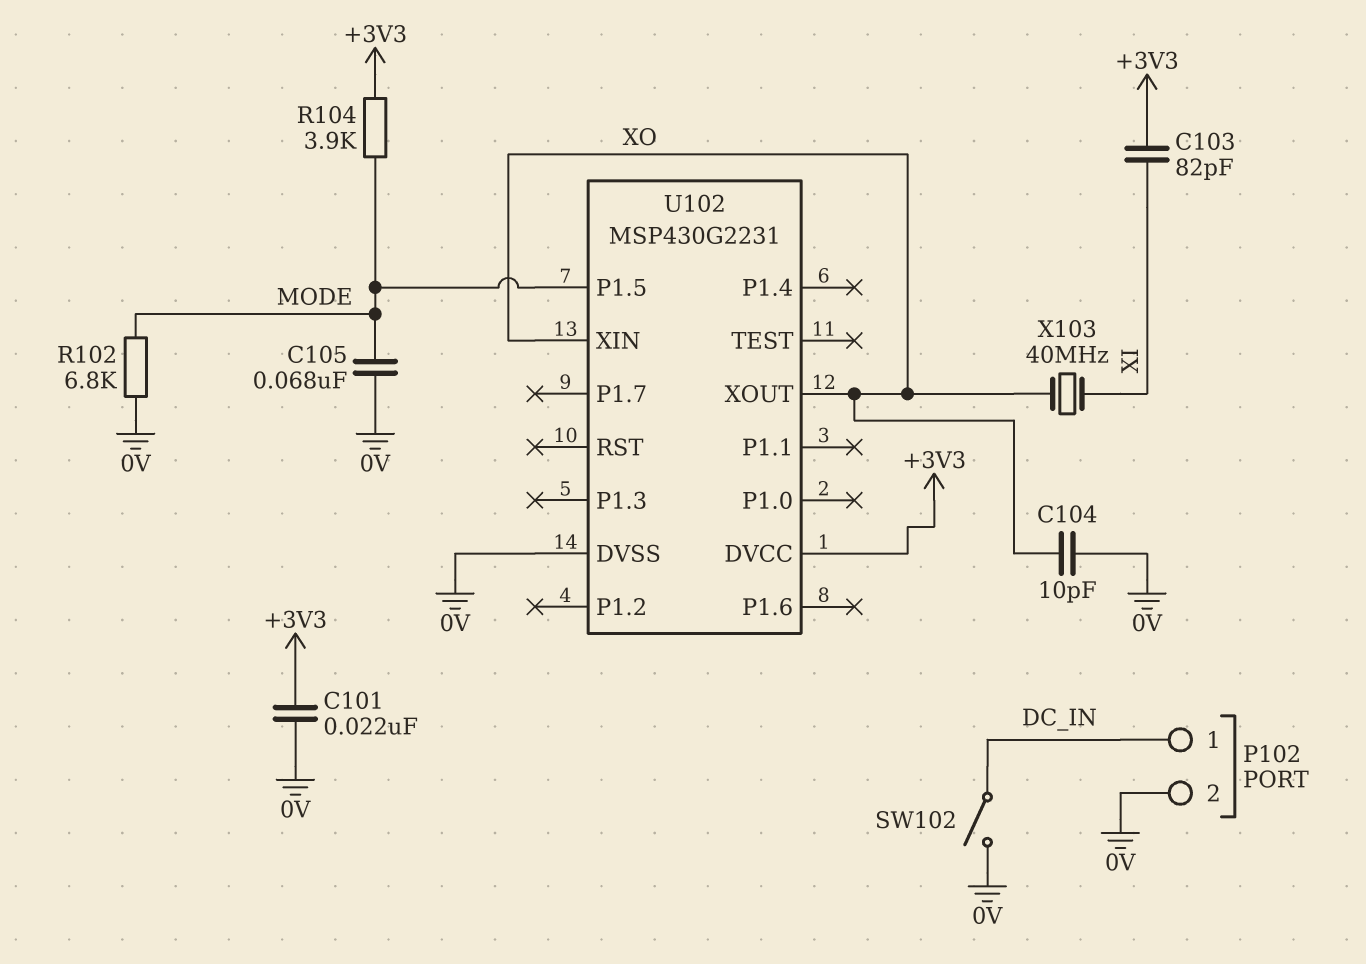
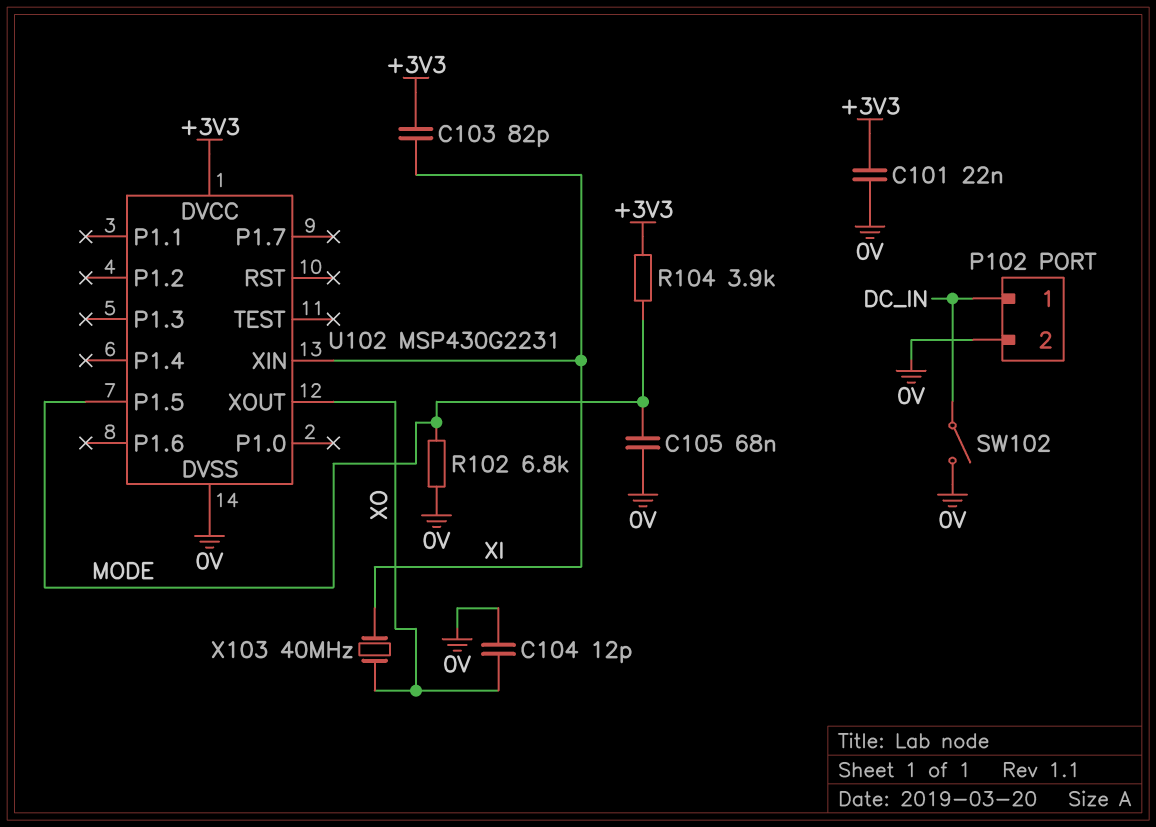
C104: 10pF (0V, XO) -> 12pF (0V, XO)
U102 pin XIN: XO -> XI

